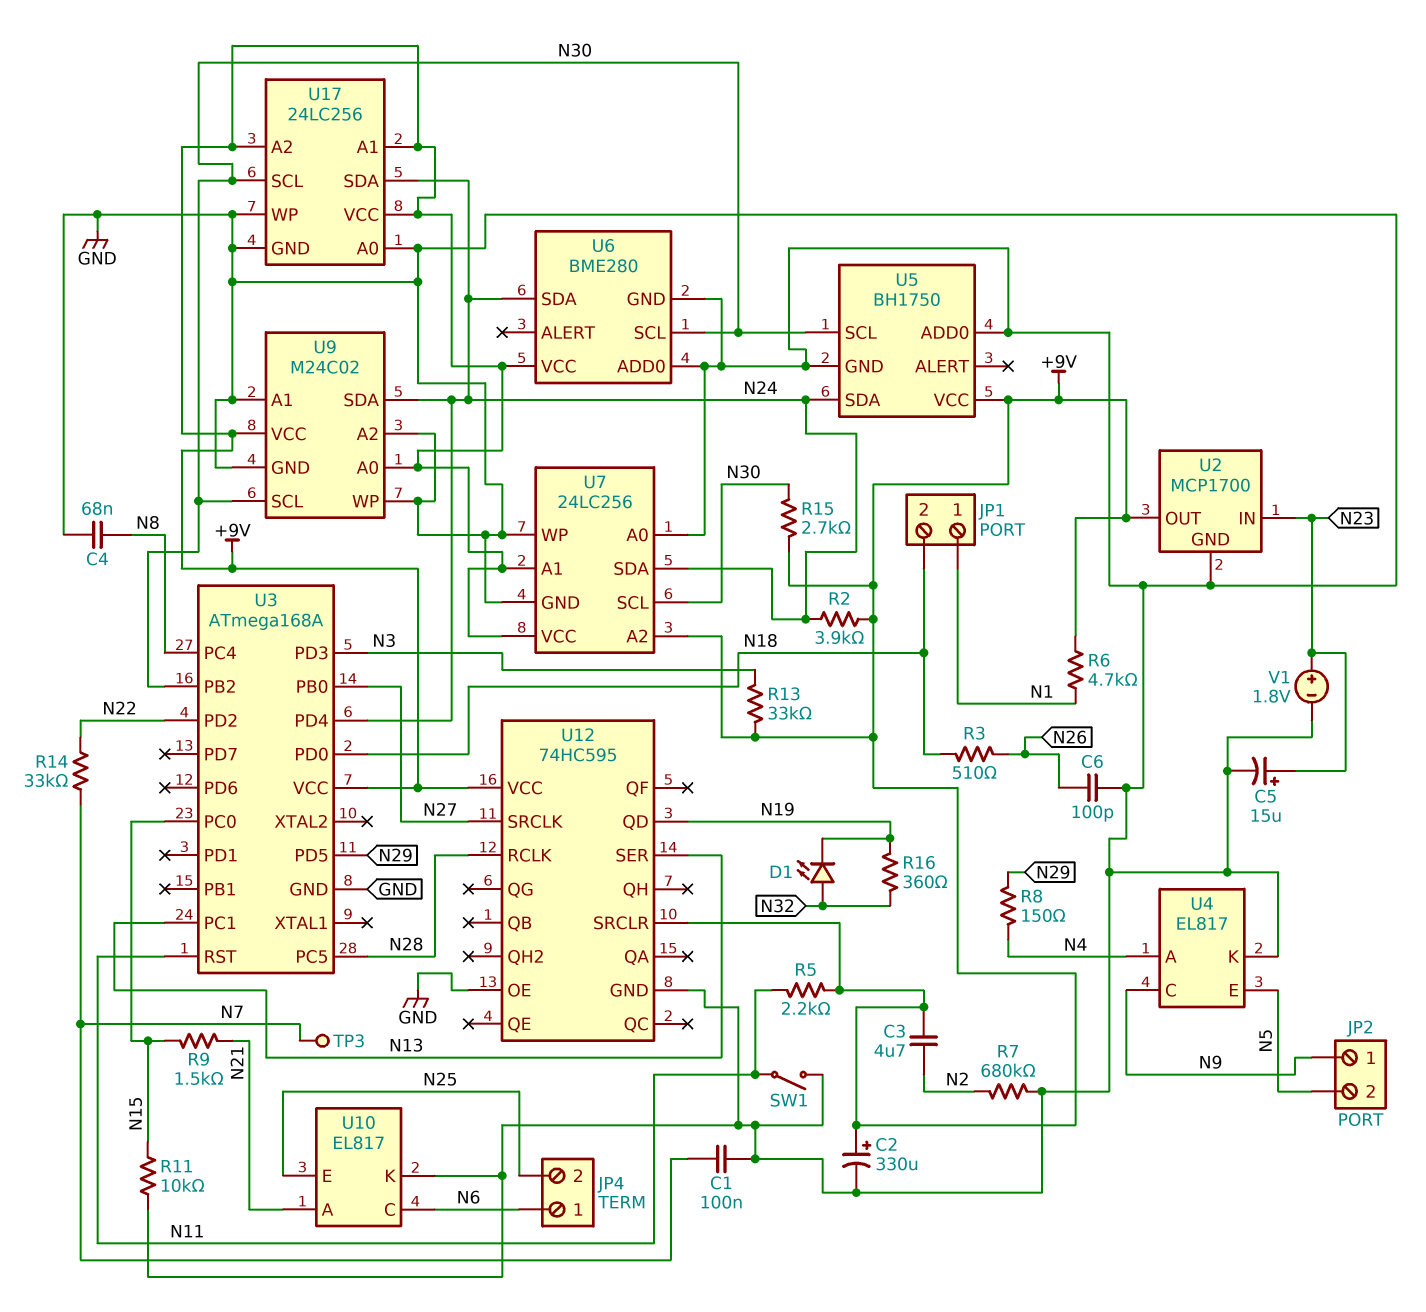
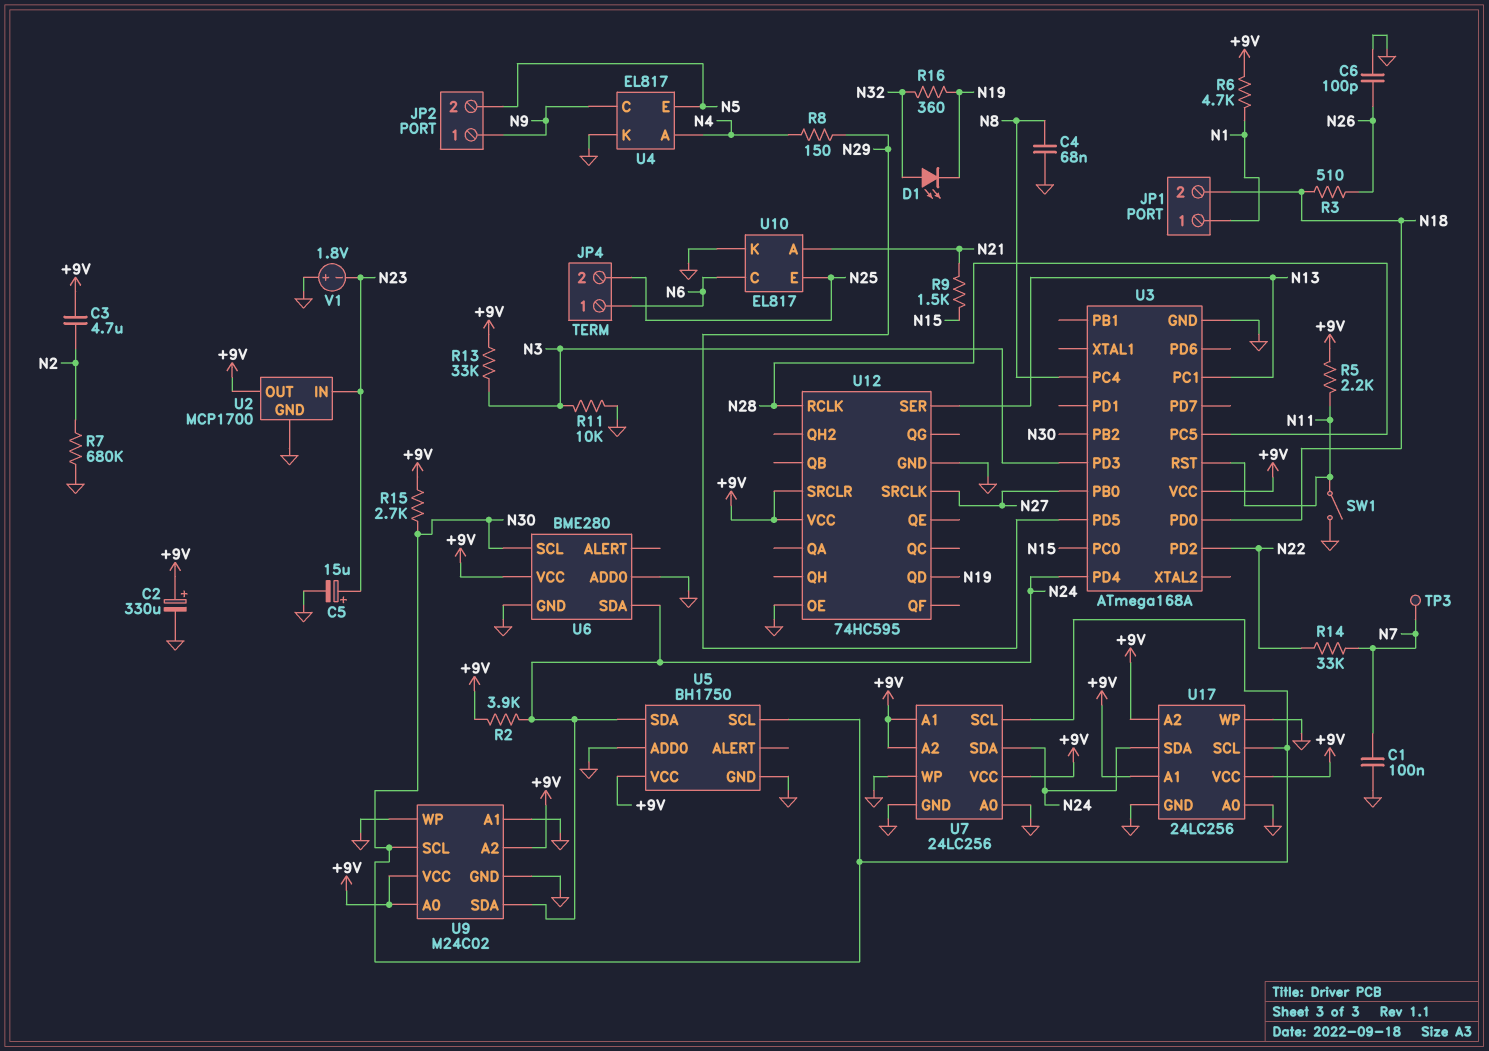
R11: 10k (GND, N15) -> 10k (GND, N3)
U9 pin A2: GND -> +9V
V1: 1.8V (plus N23, minus GND) -> 1.8V (plus GND, minus N23)

